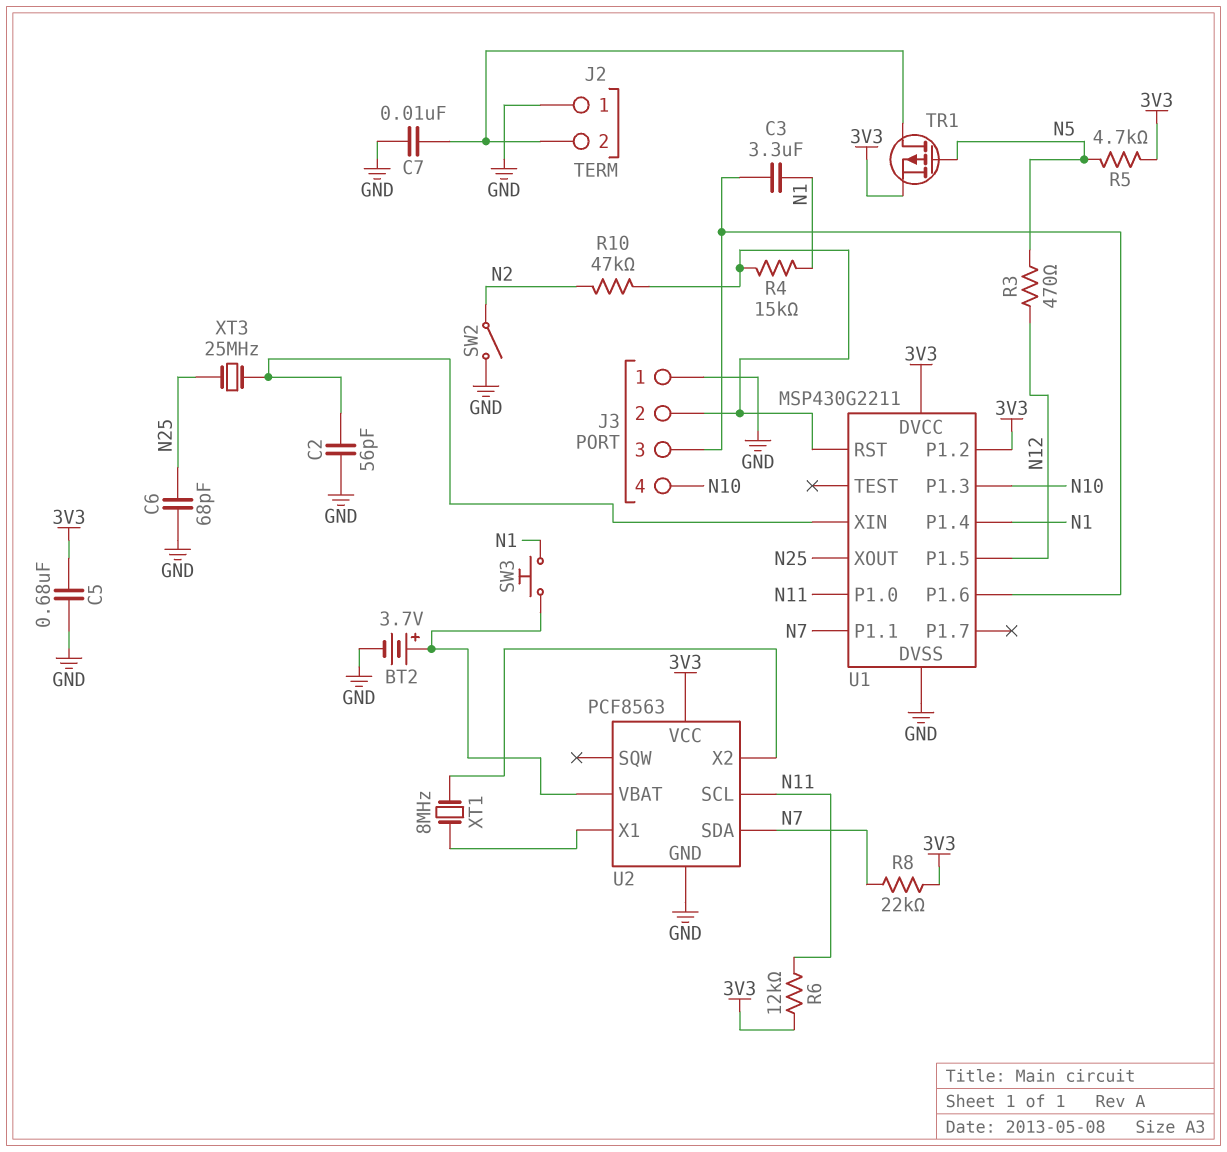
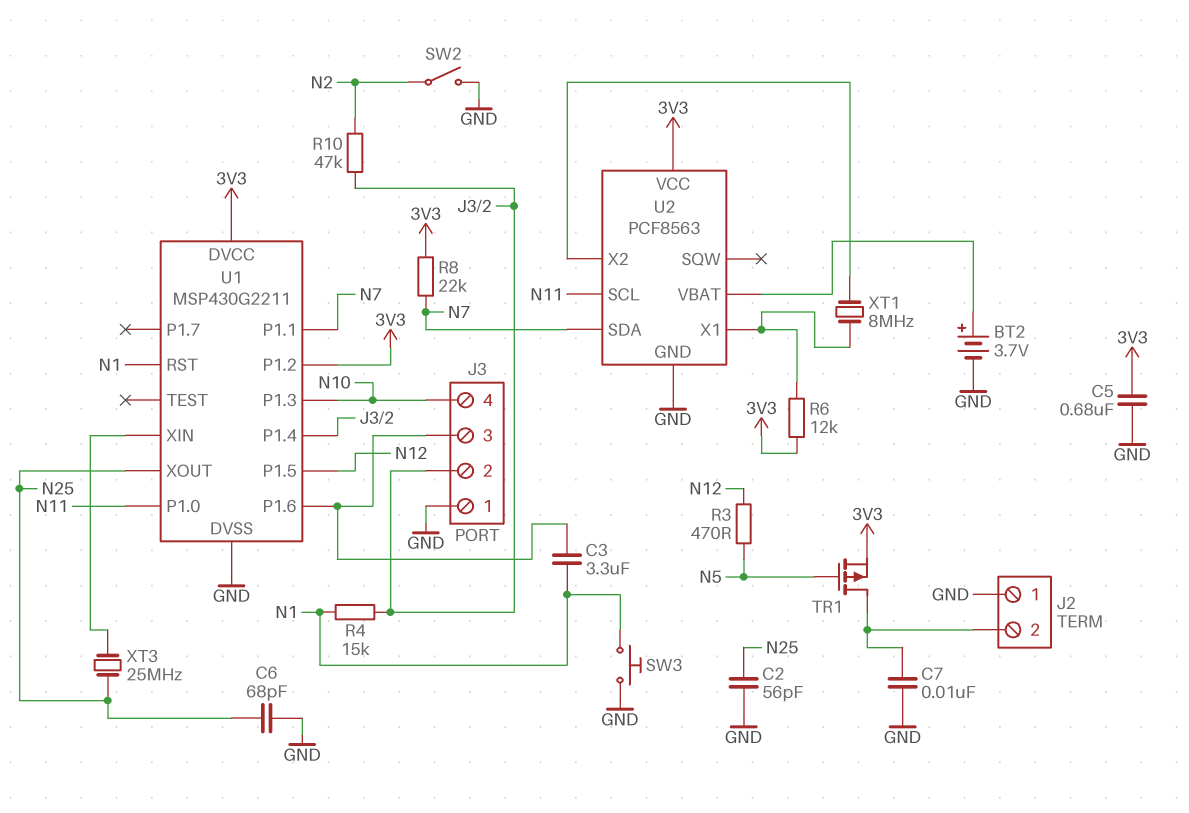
C2: 56pF (GND, U1/XIN) -> 56pF (GND, N25)
R5: 4.7k (3V3, N5) -> none
R6: 12k (3V3, N11) -> 12k (3V3, U2/X1)
SW3: button (N1, U2/VBAT) -> button (GND, N1)
U1 pin P1.4: N1 -> J3/2
U1 pin RST: J3/2 -> N1

